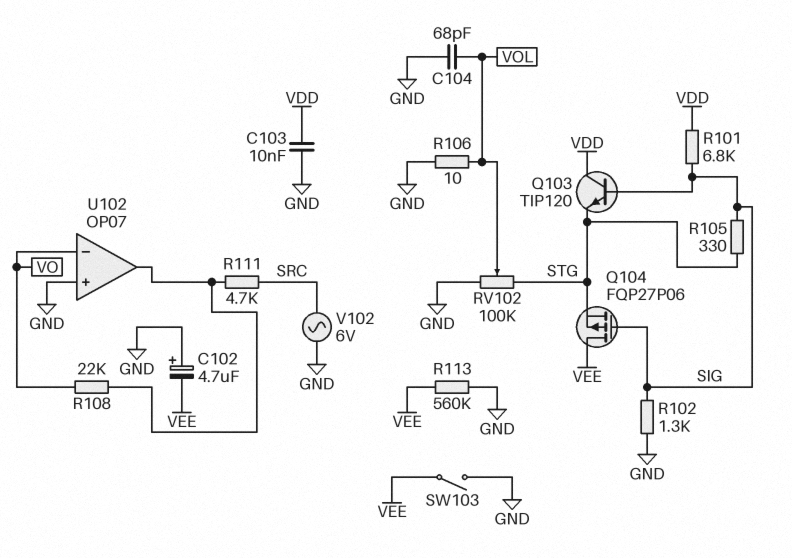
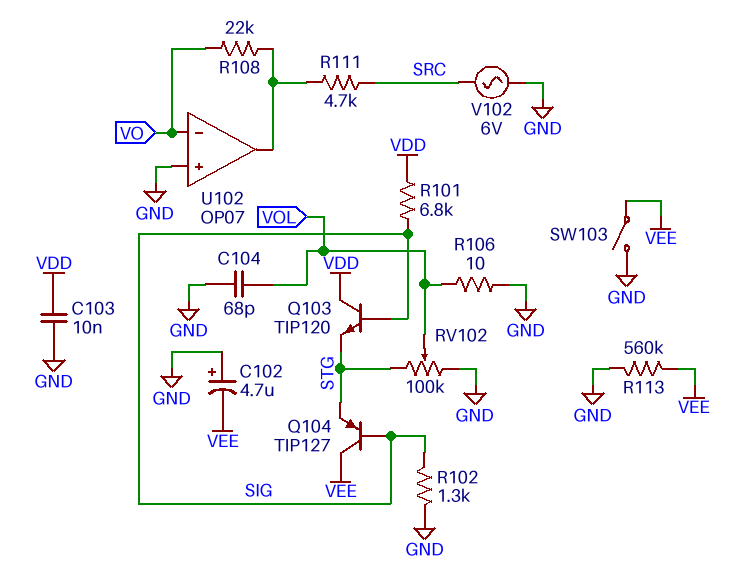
Q104: PMOS FQP27P06 (G SIG, D VEE, S STG) -> PNP TIP127 (B SIG, C VEE, E STG)
R105: 330 (SIG, STG) -> none

